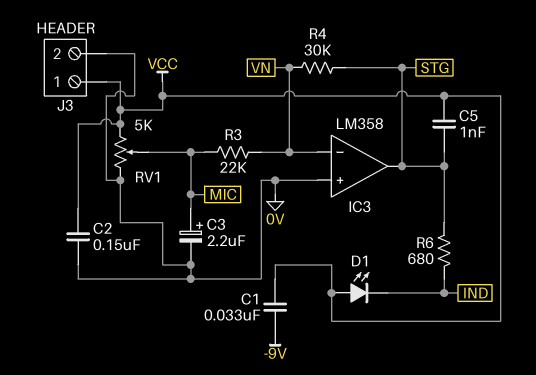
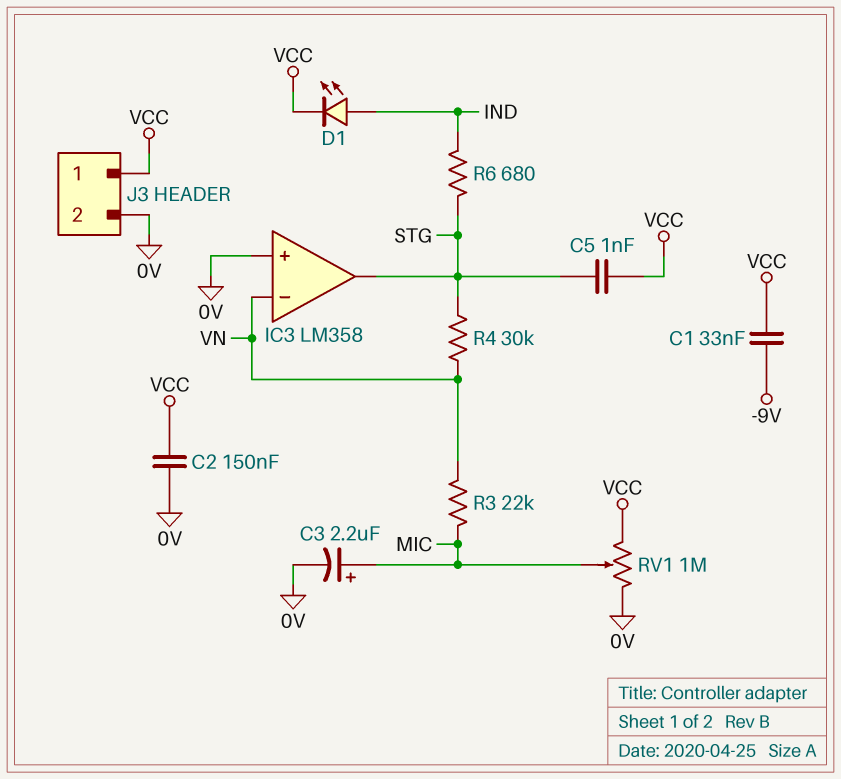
D1: LED (A VCC, K IND) -> LED (A IND, K VCC)
RV1: 5k (0V, VCC, wiper MIC) -> 1M (0V, VCC, wiper MIC)

